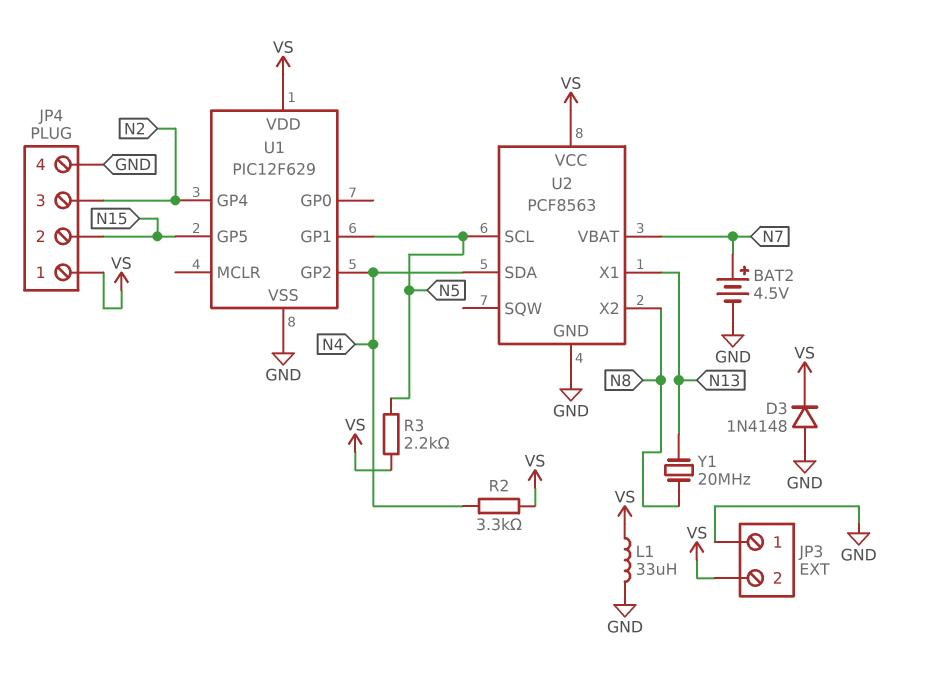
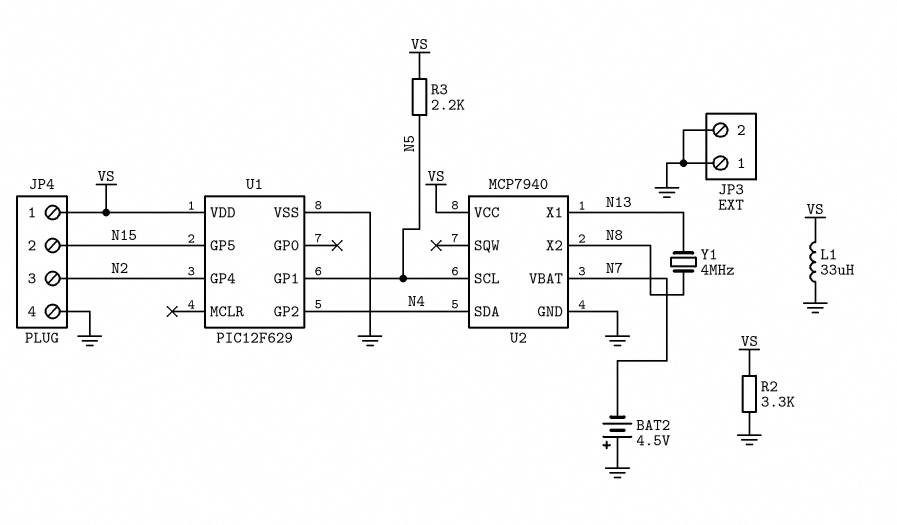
BAT2: 4.5V (plus N7, minus GND) -> 4.5V (plus GND, minus N7)
D3: diode 1N4148 (A GND, K VS) -> none
JP3 pin 2: VS -> GND
R2: 3.3k (N4, VS) -> 3.3k (GND, VS)
U2: PCF8563 -> MCP7940
Y1: 20MHz (N8, N13) -> 4MHz (N8, N13)

